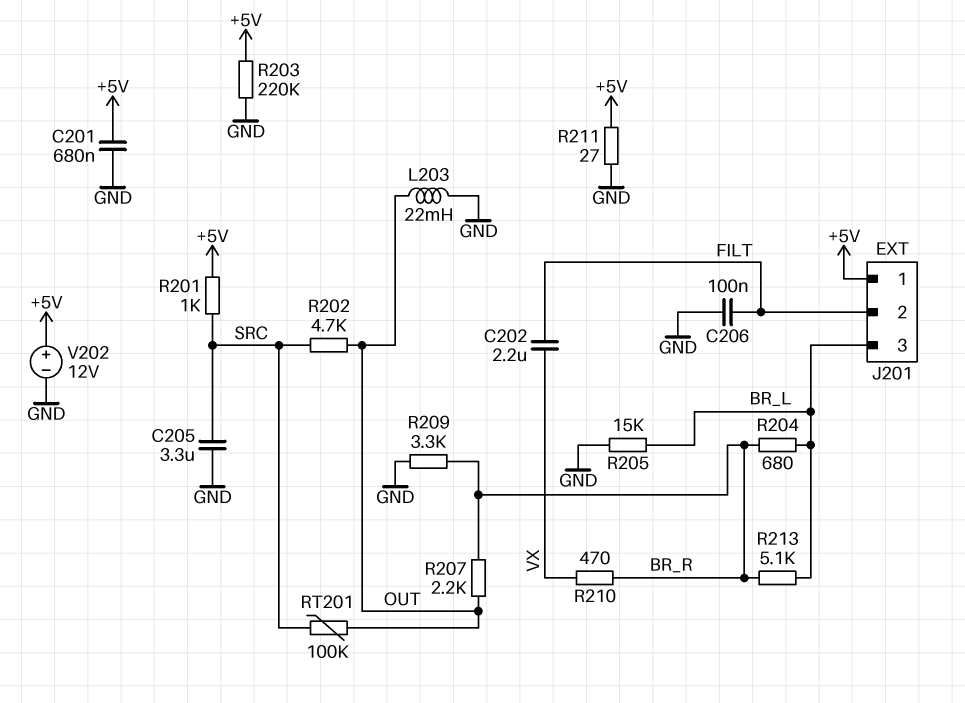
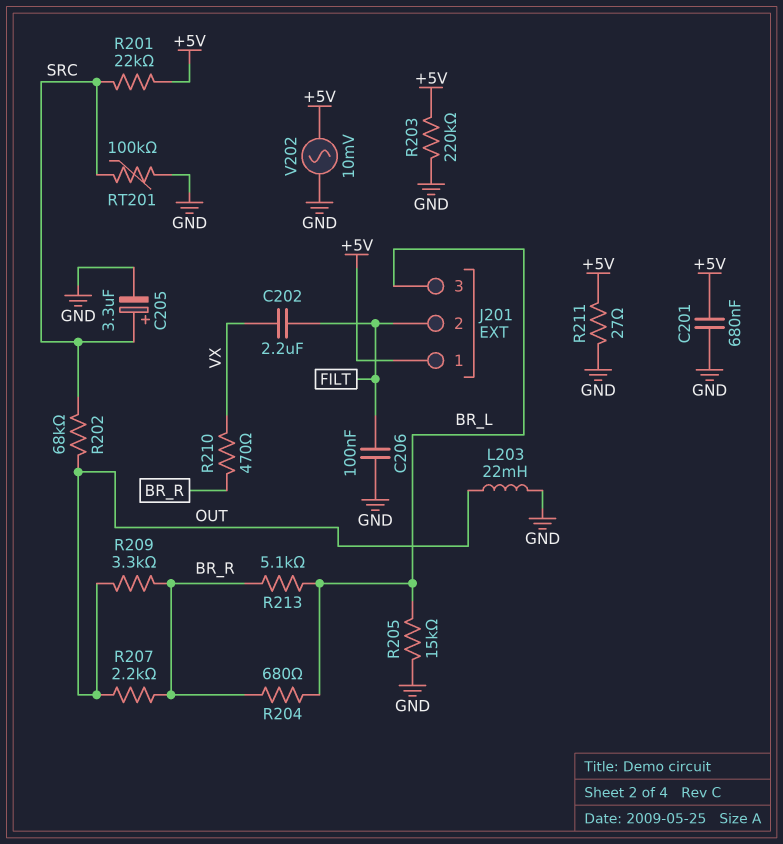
C205: 3.3uF (GND, SRC) -> 3.3uF (plus SRC, minus GND)
R201: 1k (+5V, SRC) -> 22k (+5V, SRC)
R202: 4.7k (OUT, SRC) -> 68k (OUT, SRC)
R209: 3.3k (BR_R, GND) -> 3.3k (BR_R, OUT)
RT201: 100k (OUT, SRC) -> 100k (GND, SRC)
V202: 12V (plus +5V, minus GND) -> AC 10mV (+5V, GND)

